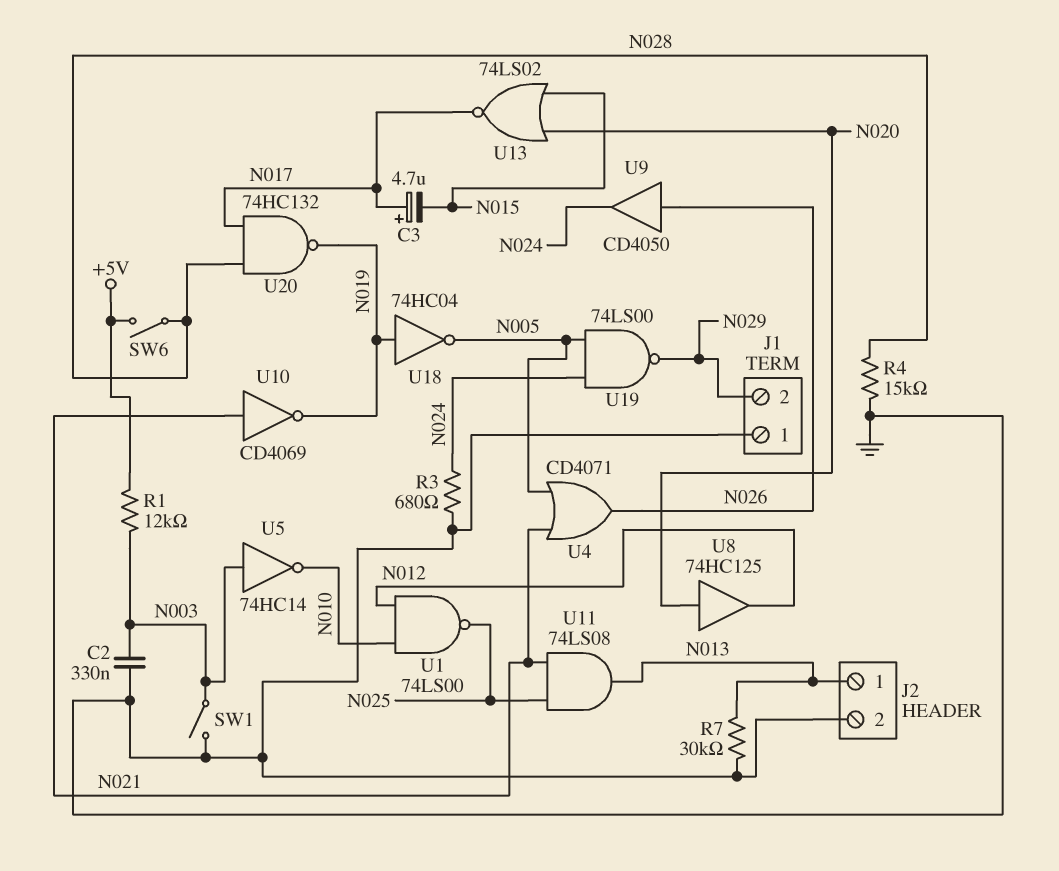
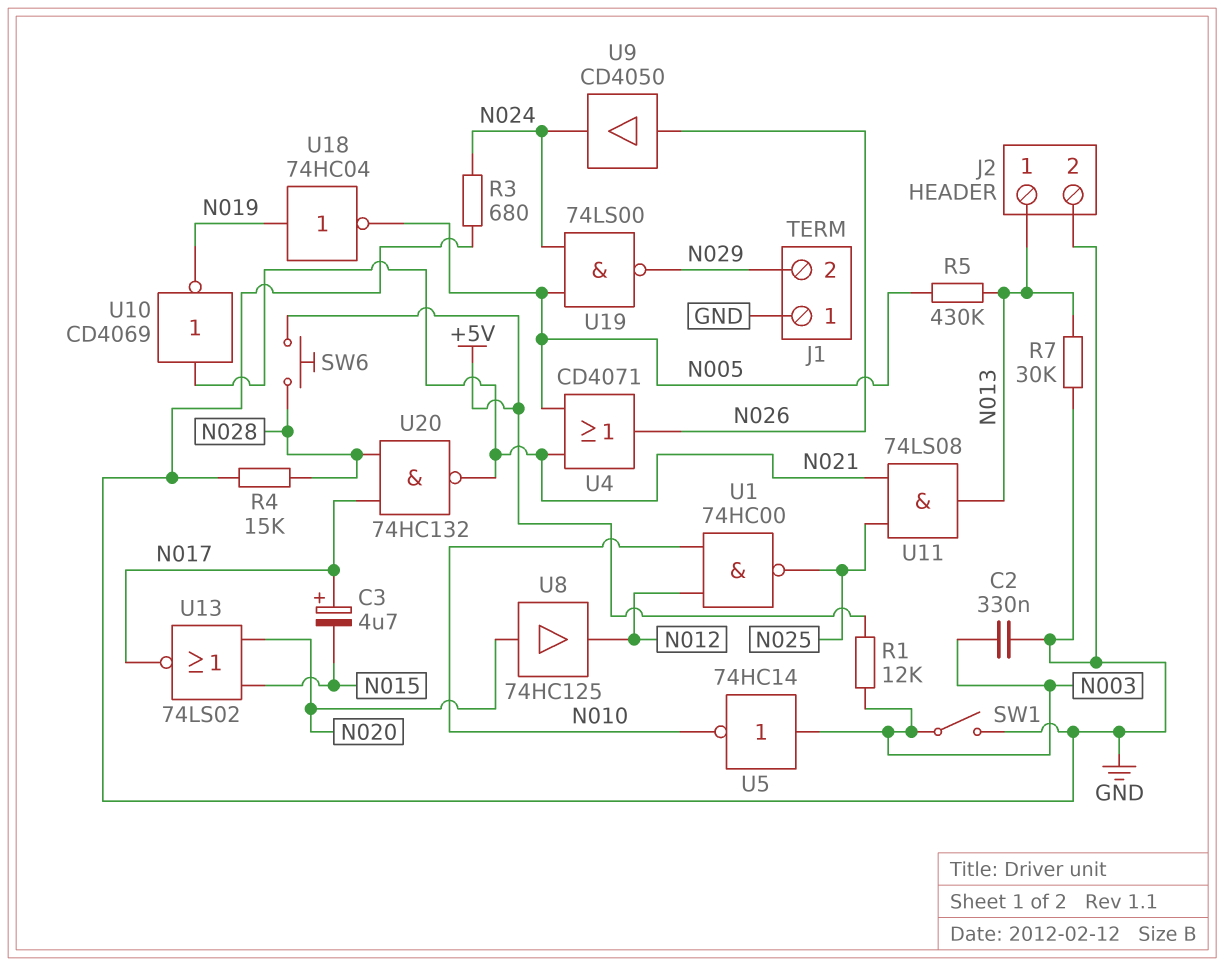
R5: none -> 430k (N005, N013)
SW6: switch (+5V, N028) -> button (+5V, N028)
U1: NAND 74LS00 (in N010, in N012, out N025) -> NAND 74HC00 (in N010, in N012, out N025)
U20: NAND 74HC132 (in N017, in N028, out N019) -> NAND 74HC132 (in N017, in N028, out N021)

